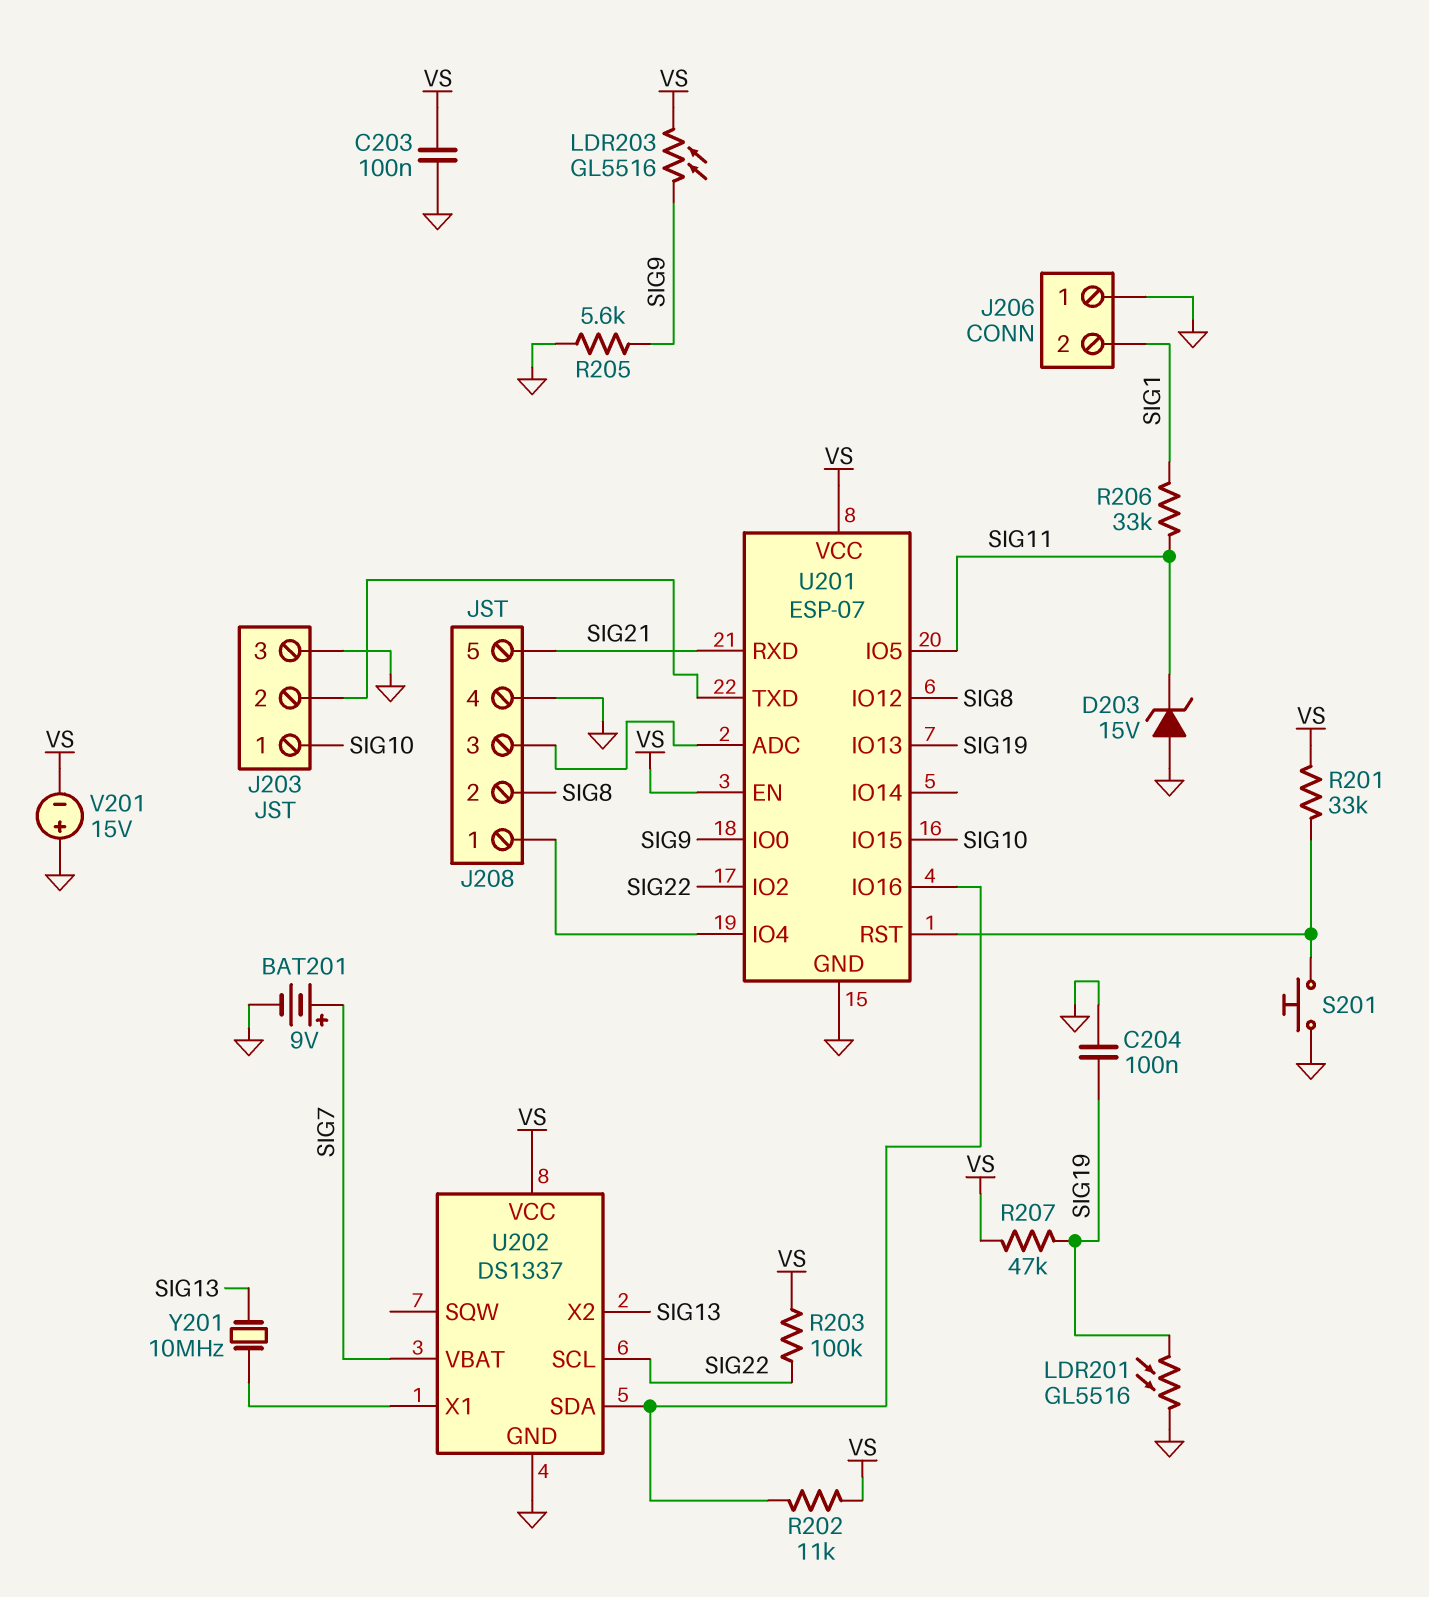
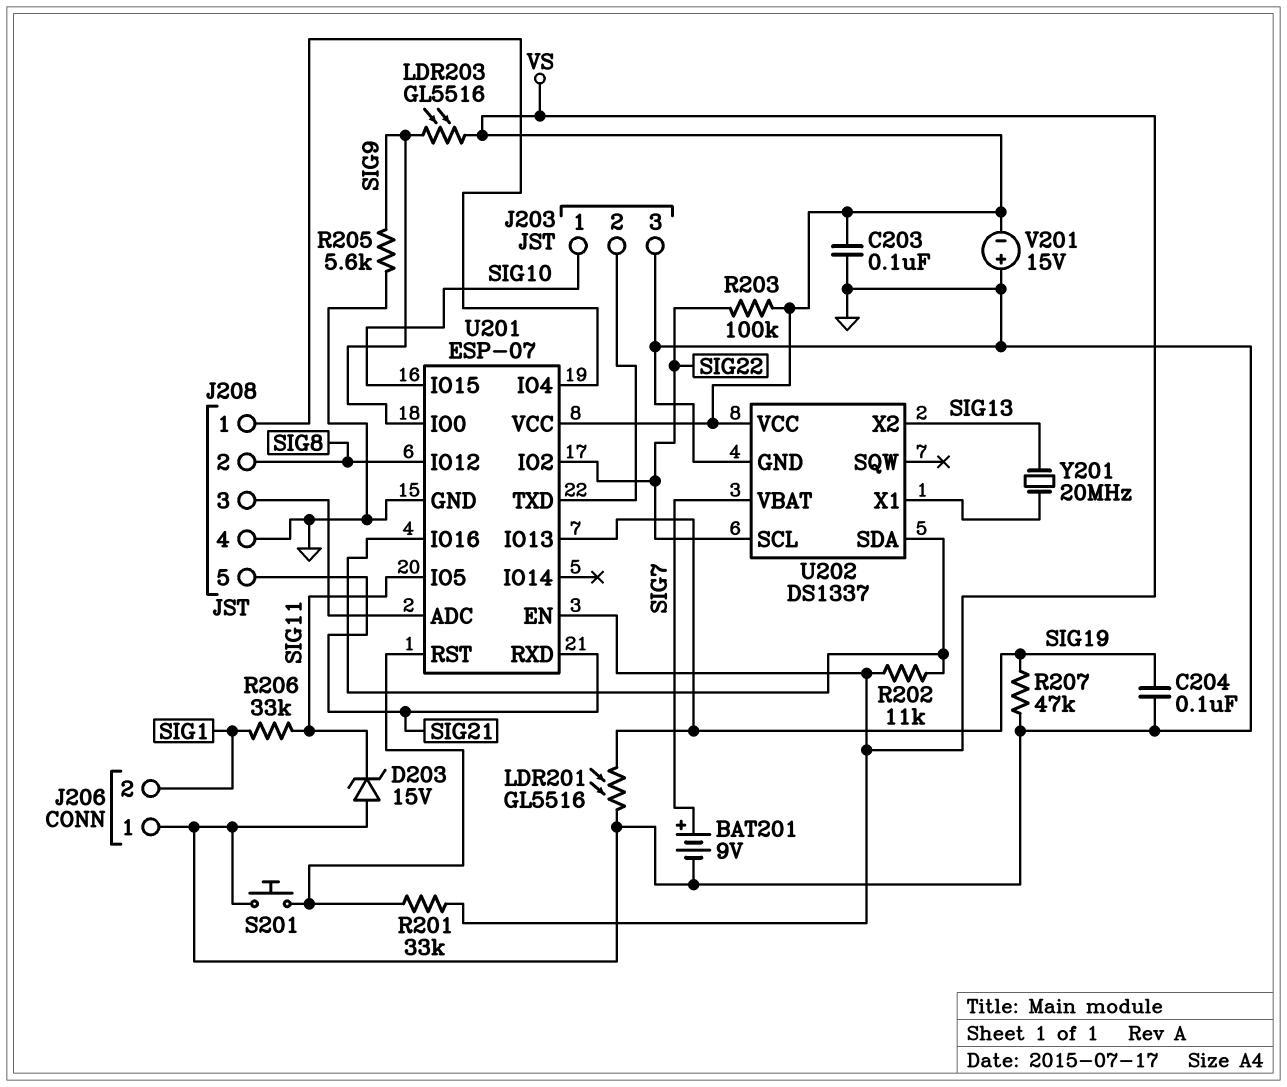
R207: 47k (SIG19, VS) -> 47k (GND, SIG19)
Y201: 10MHz (SIG13, U202/X1) -> 20MHz (SIG13, U202/X1)

